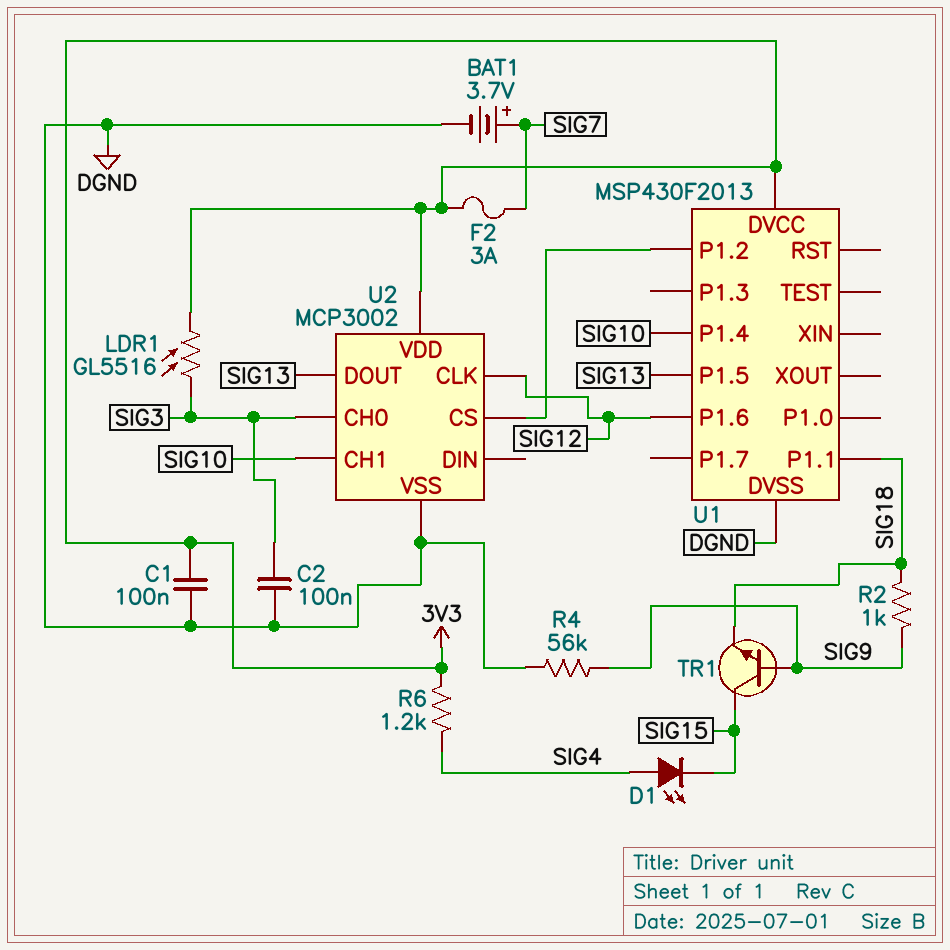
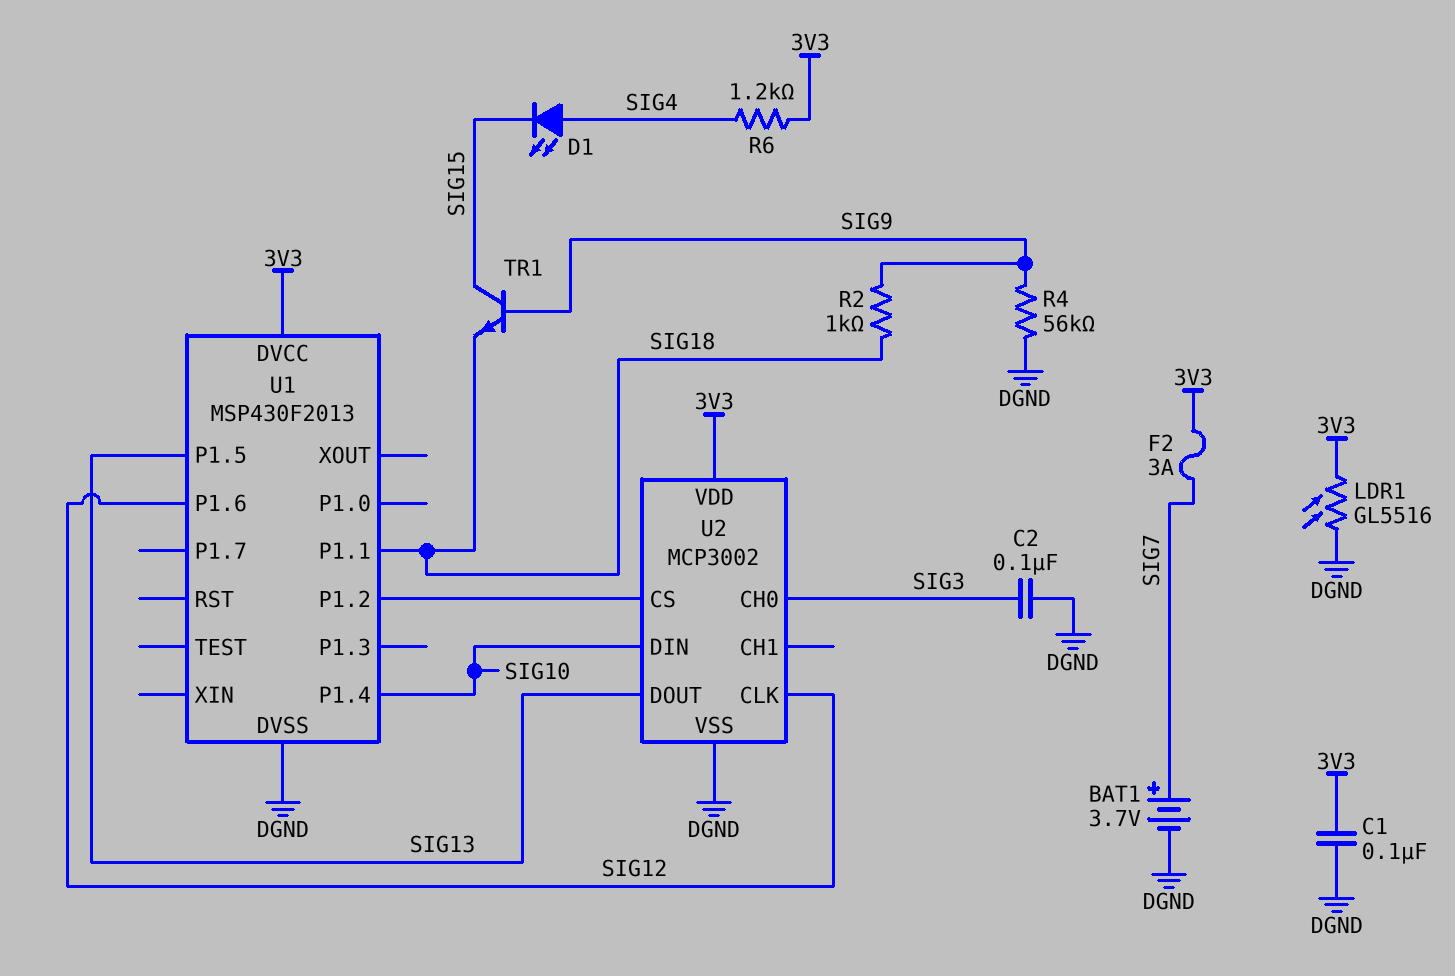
LDR1: GL5516 (3V3, SIG3) -> GL5516 (3V3, DGND)
U2 pin CH1: SIG10 -> none
U2 pin DIN: none -> SIG10

